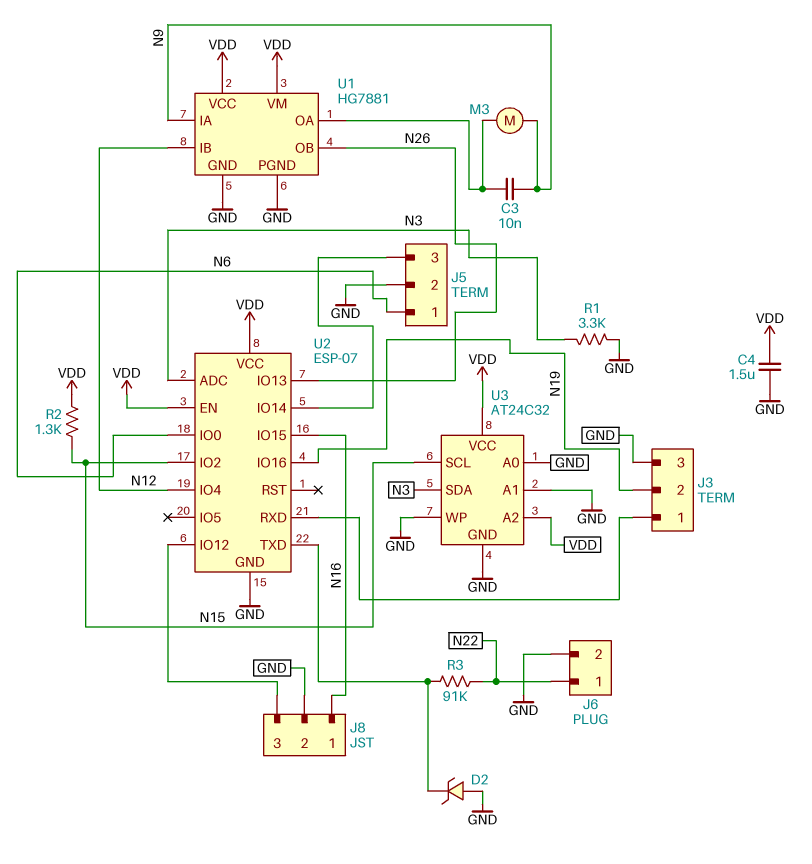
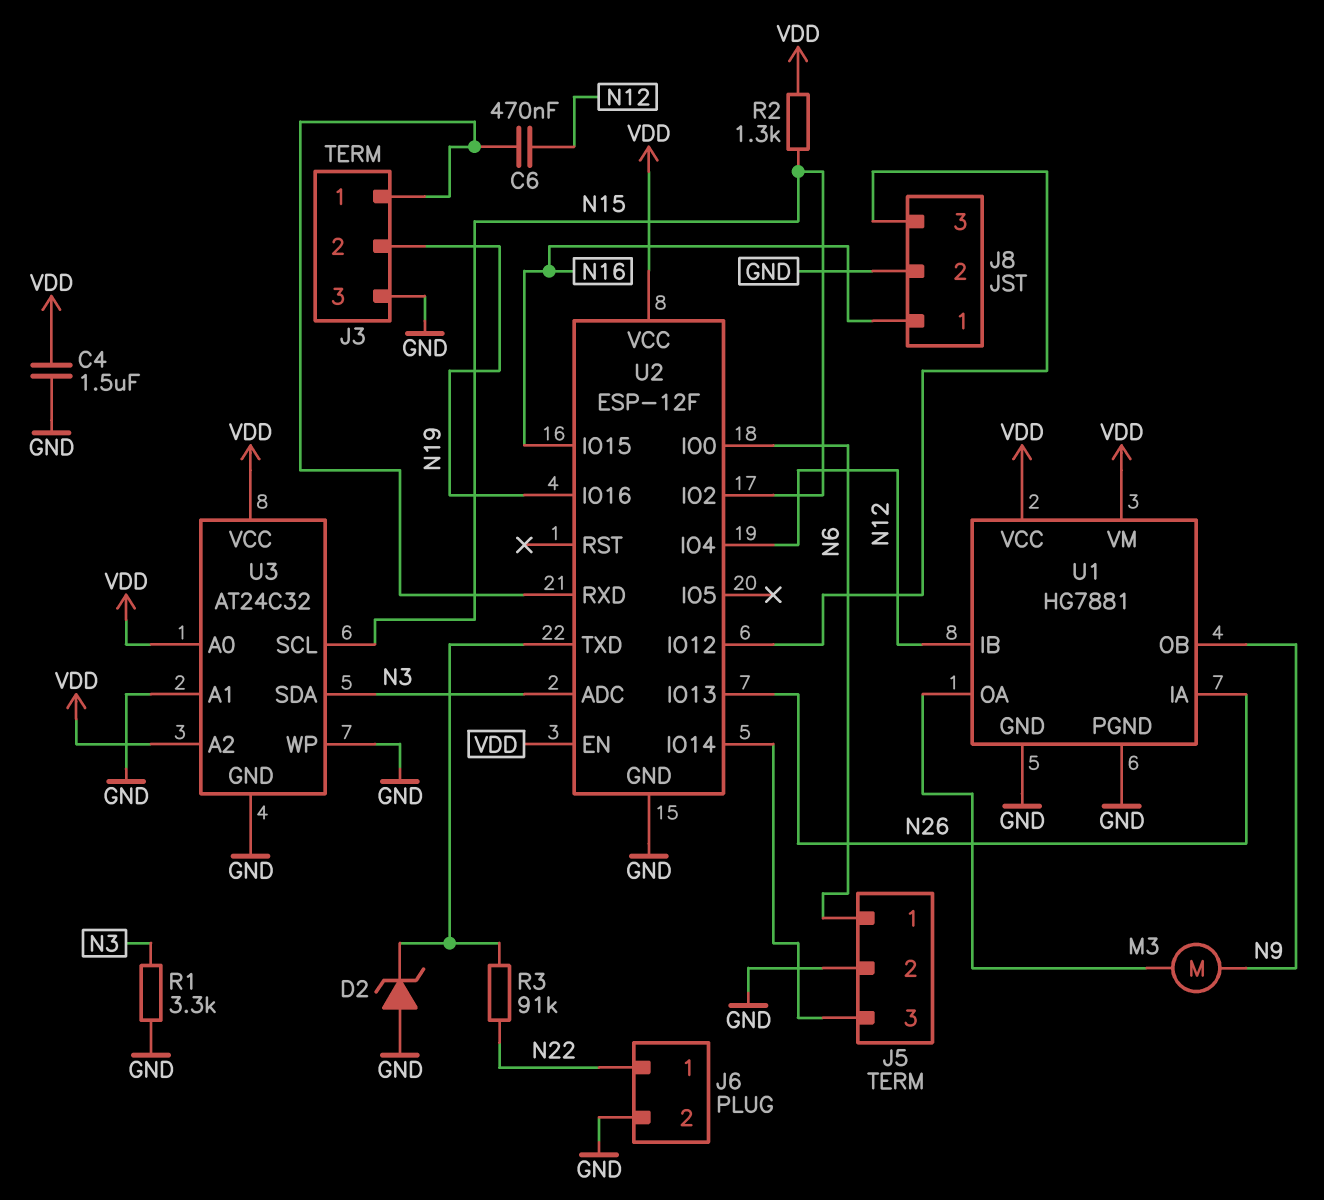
C3: 10nF (N9, U1/OA) -> none
C6: none -> 470nF (J3/1, N12)
U1 pin IA: N9 -> N26
U1 pin OB: N26 -> N9
U2: ESP-07 -> ESP-12F
U3 pin A0: GND -> VDD

